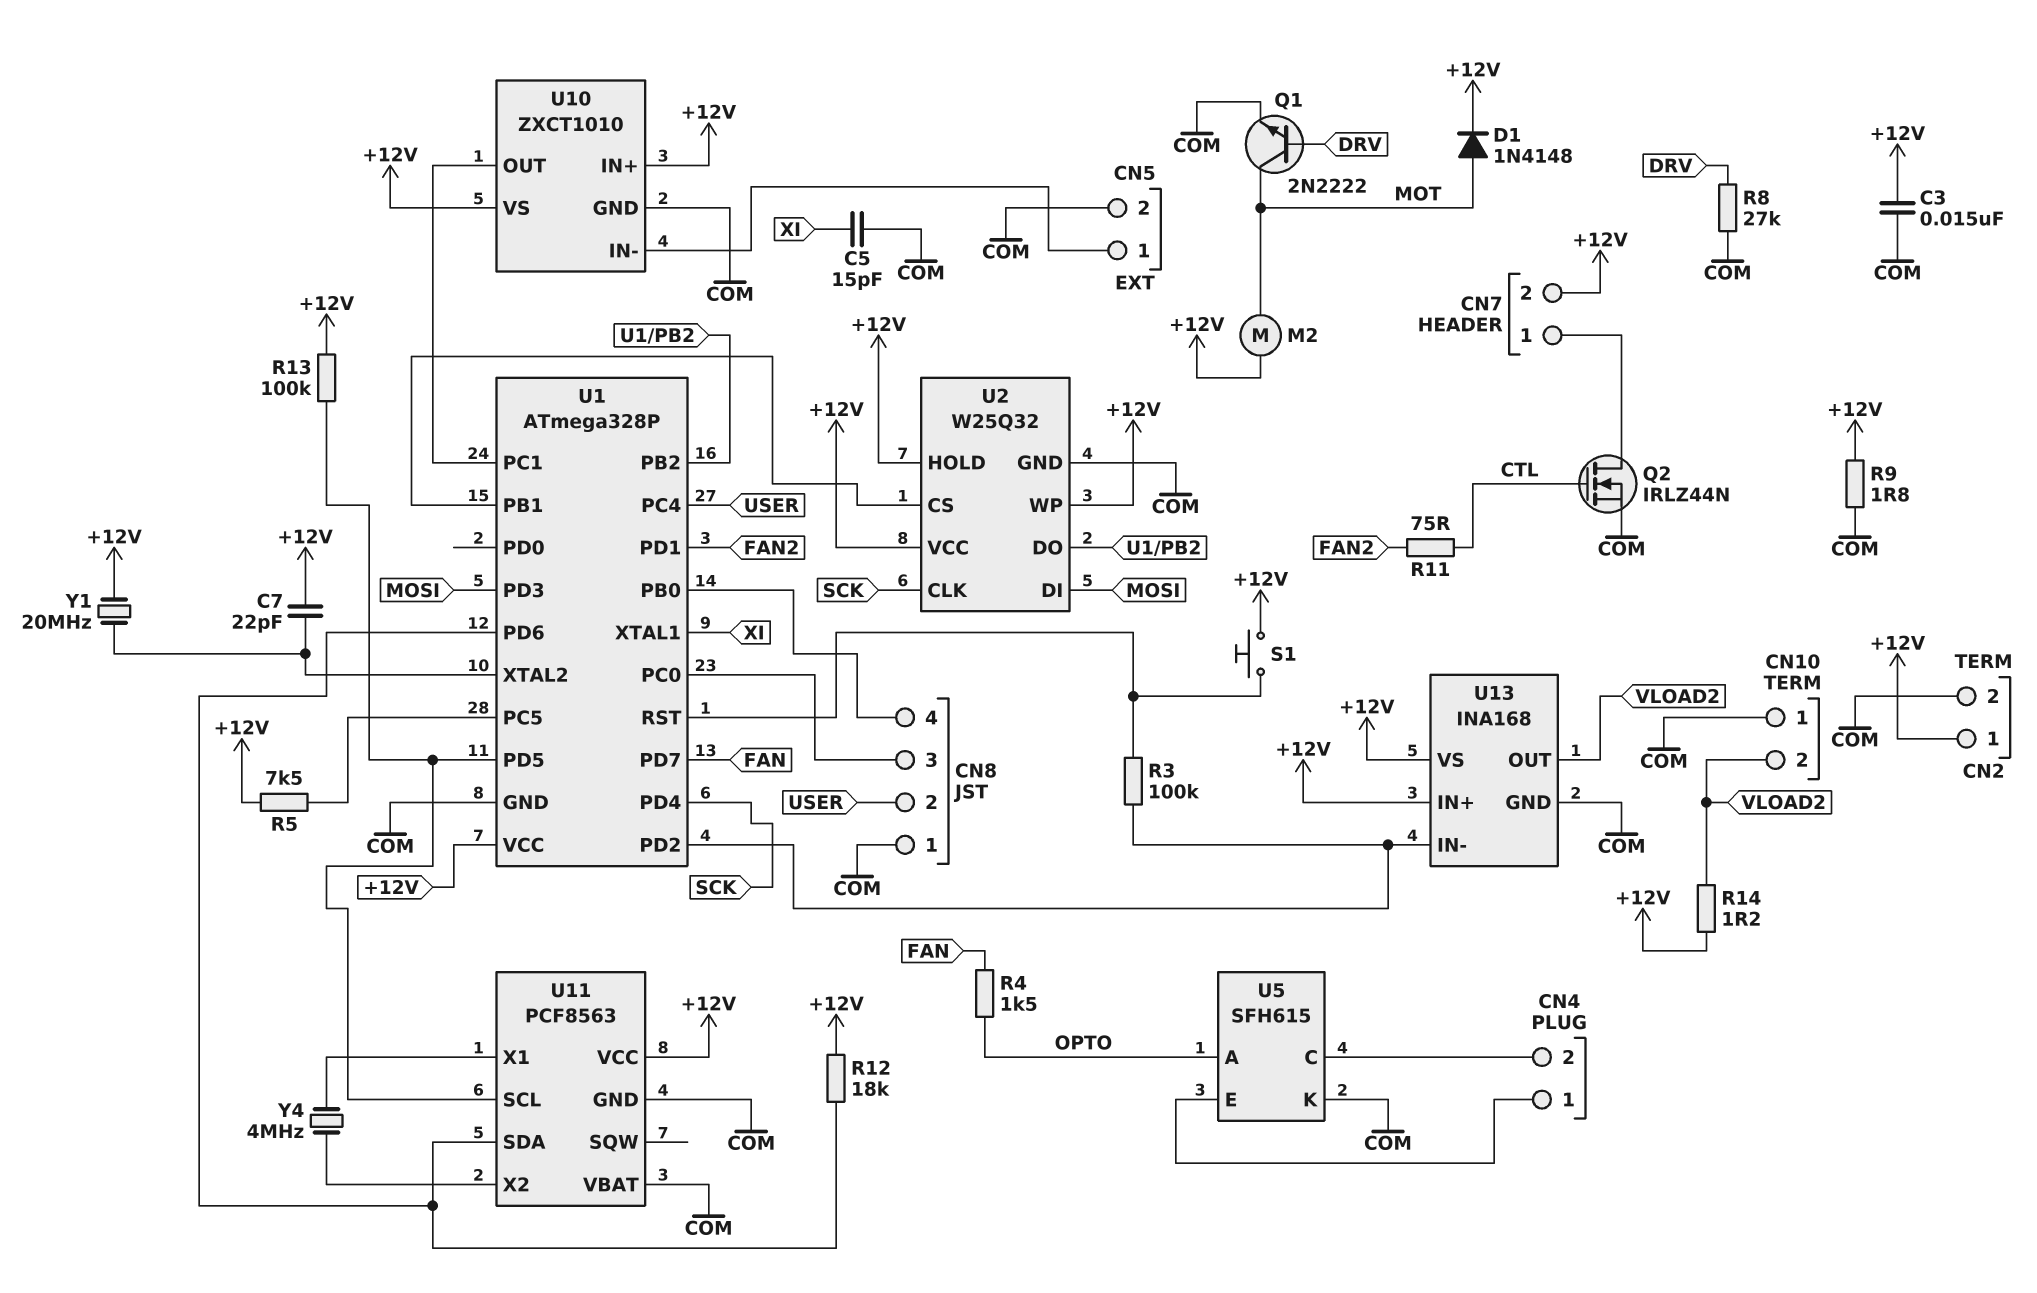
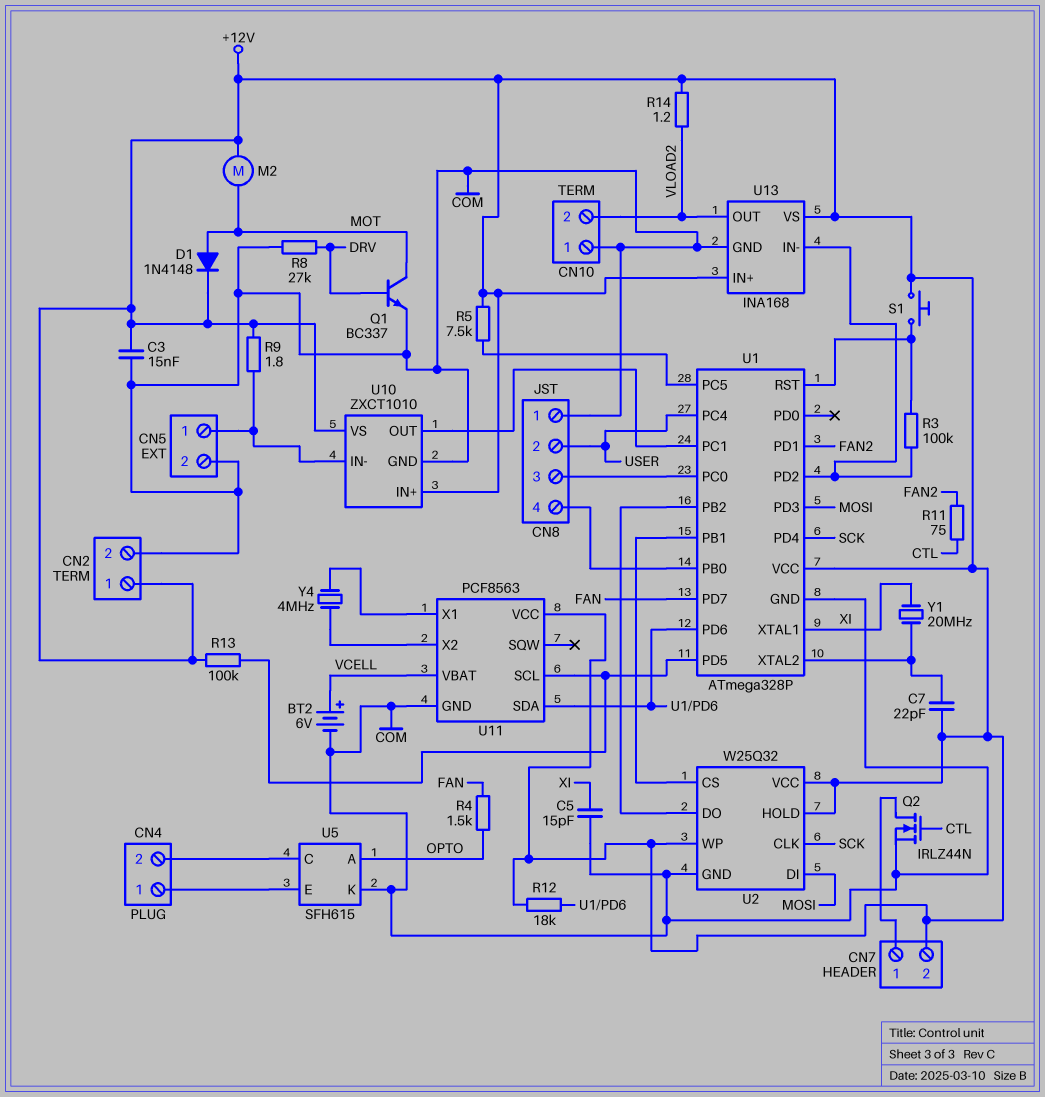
BT2: none -> 6V (plus VCELL, minus COM)
Q1: NPN 2N2222 (B DRV, C MOT, E COM) -> NPN BC337 (B DRV, C MOT, E COM)
R9: 1.8 (+12V, COM) -> 1.8 (+12V, CN5/1)
U11 pin VBAT: COM -> VCELL
Y1: 20MHz (+12V, U1/XTAL2) -> 20MHz (U1/XTAL2, XI)

